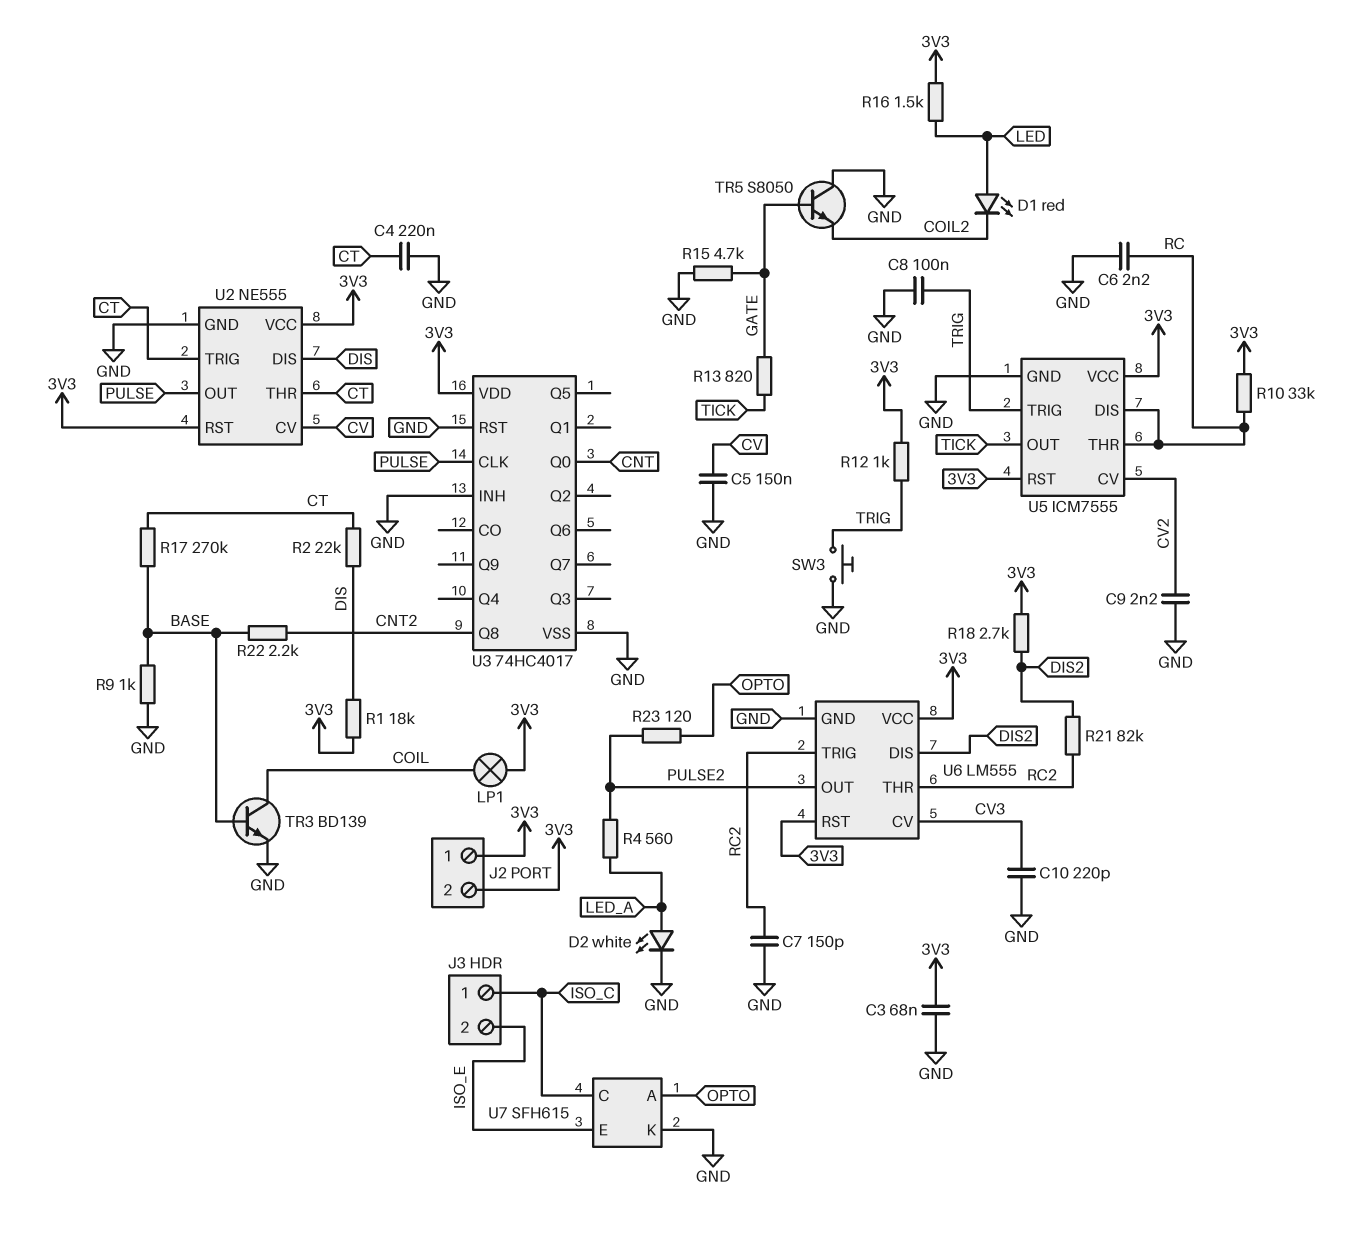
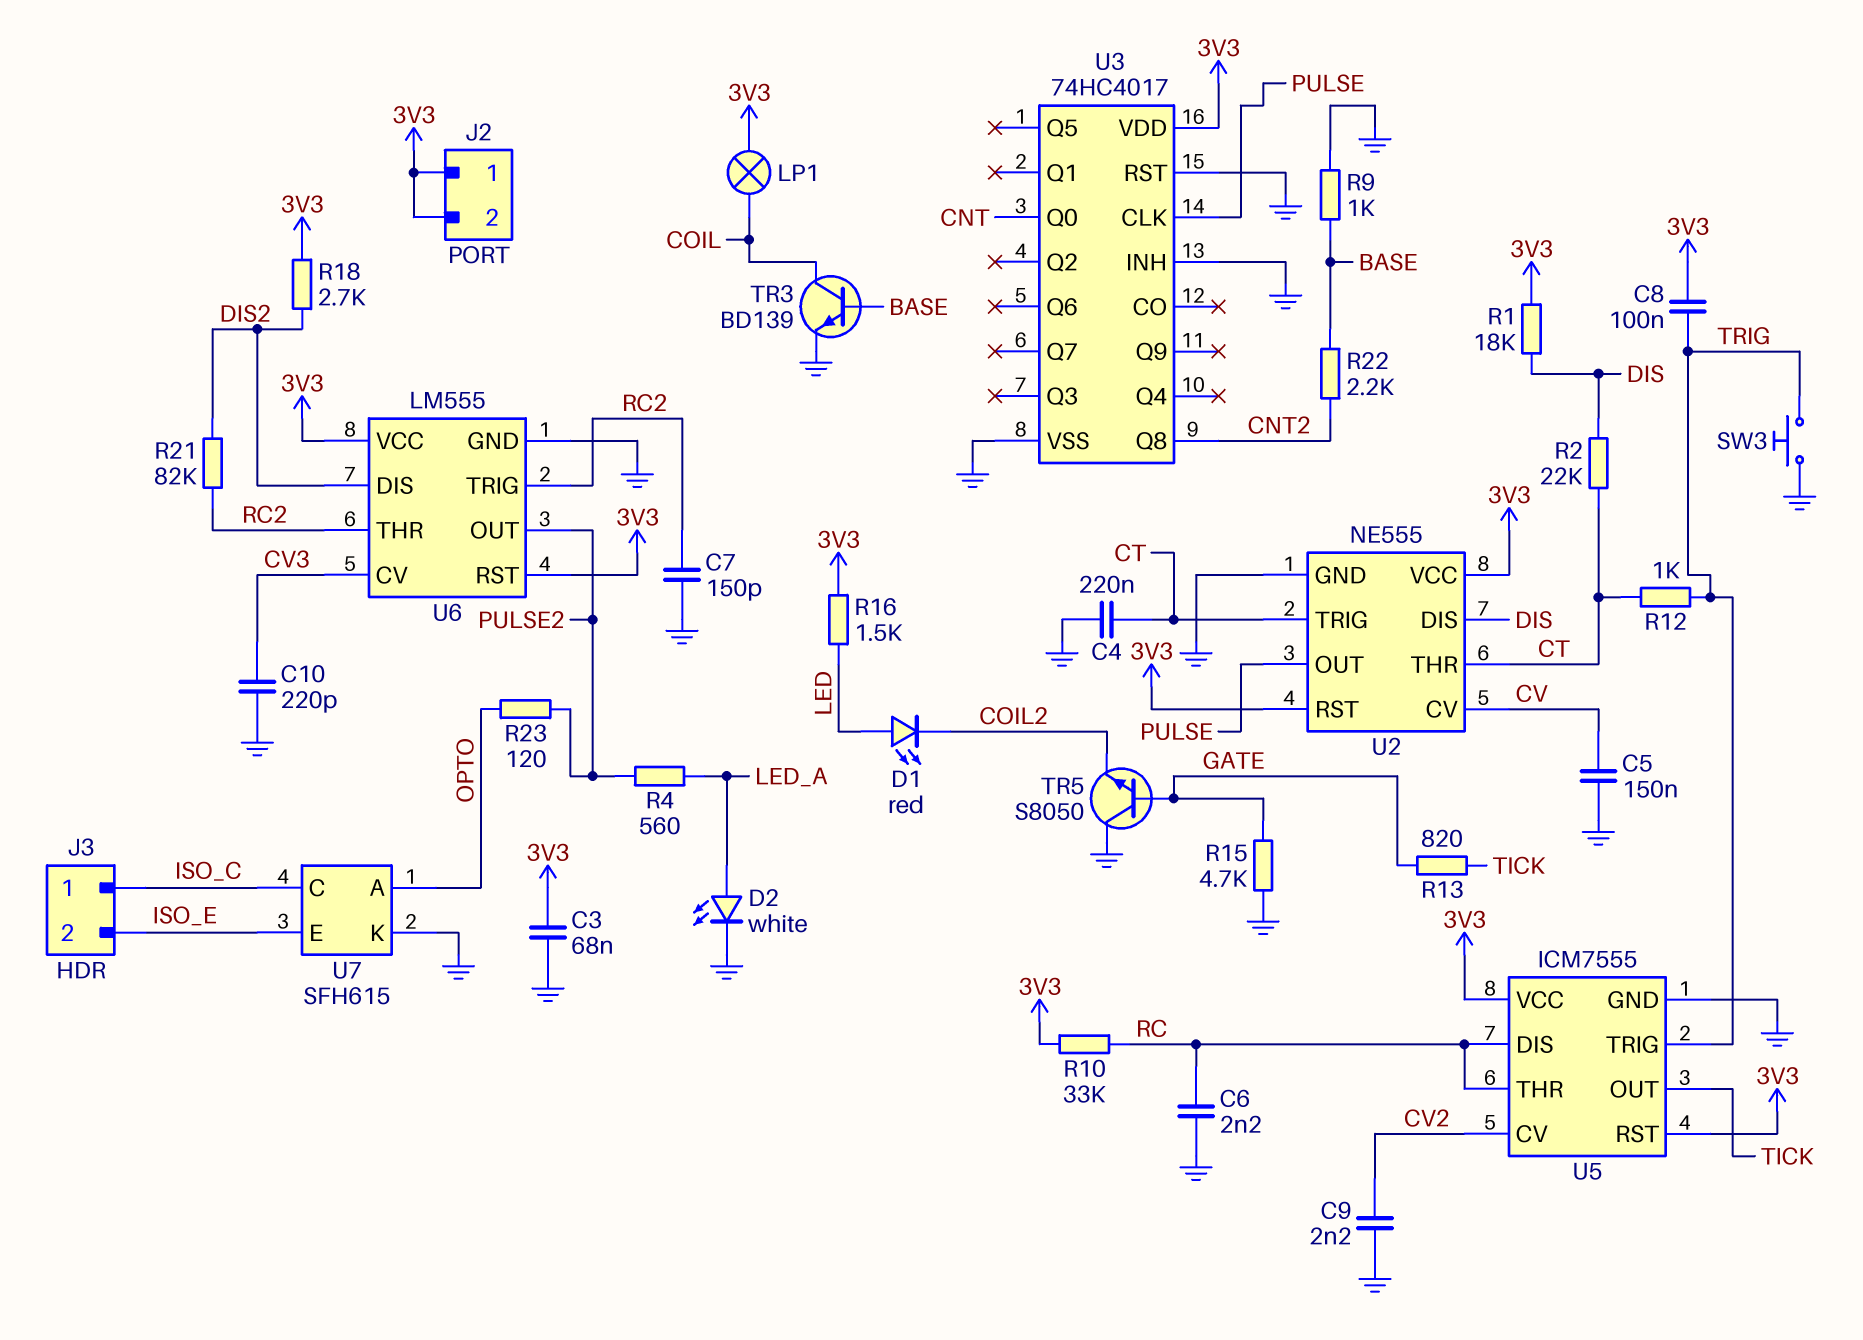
C8: 100nF (GND, TRIG) -> 100nF (3V3, TRIG)
R12: 1k (3V3, TRIG) -> 1k (CT, TRIG)
R17: 270k (BASE, CT) -> none

